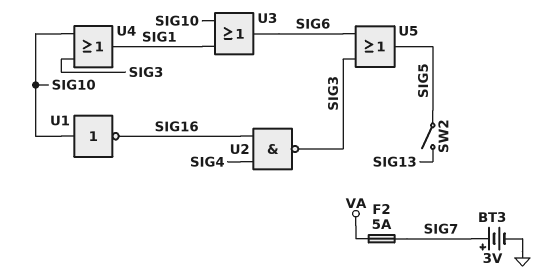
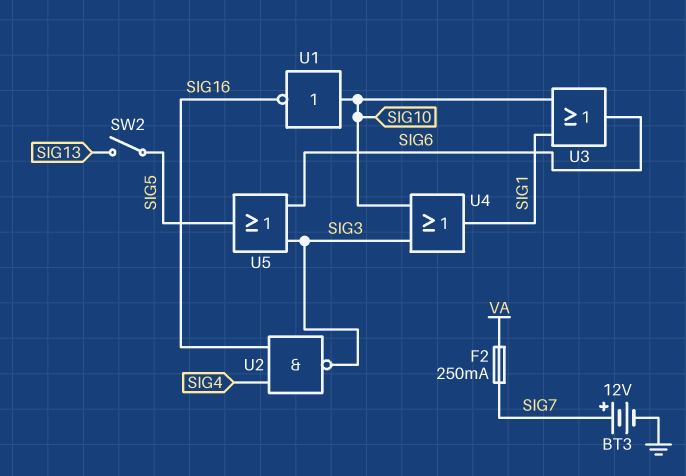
BT3: 3V (plus SIG7, minus GND) -> 12V (plus SIG7, minus GND)
F2: 5A (SIG7, VA) -> 250mA (SIG7, VA)

